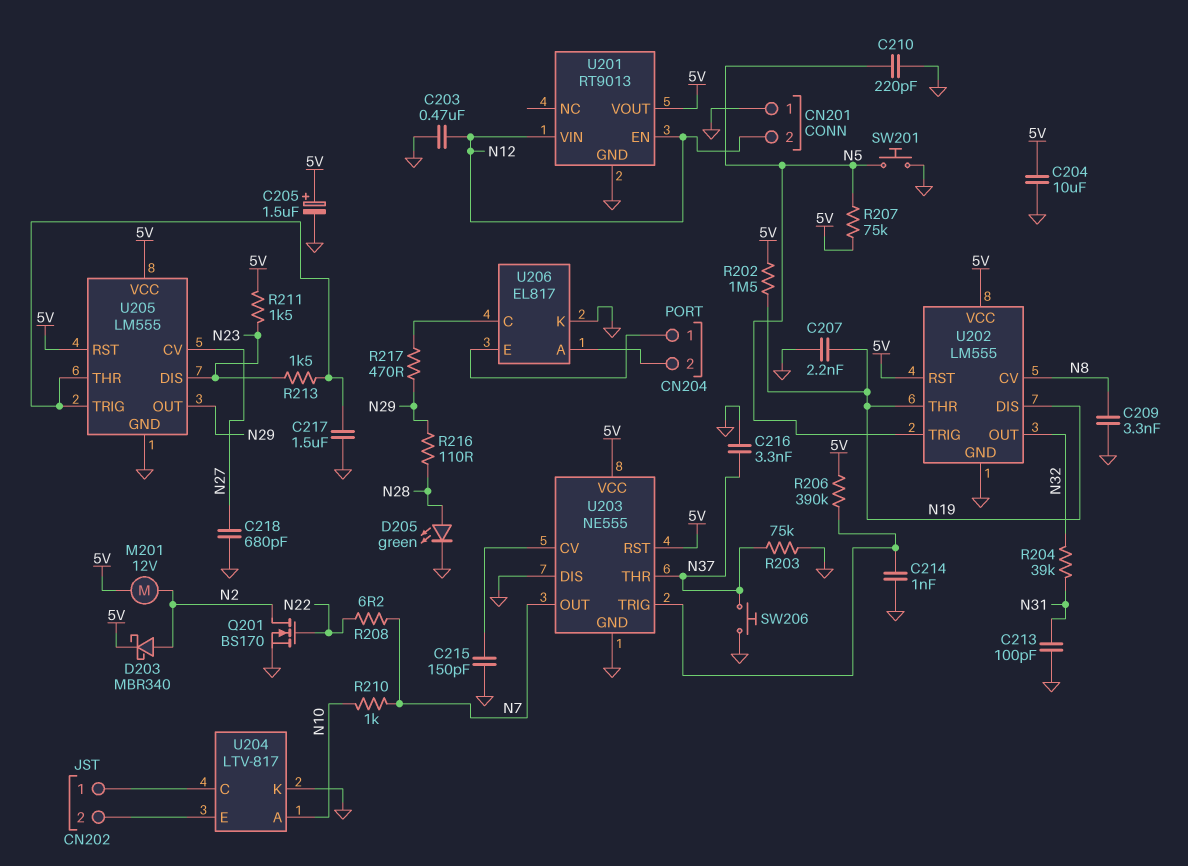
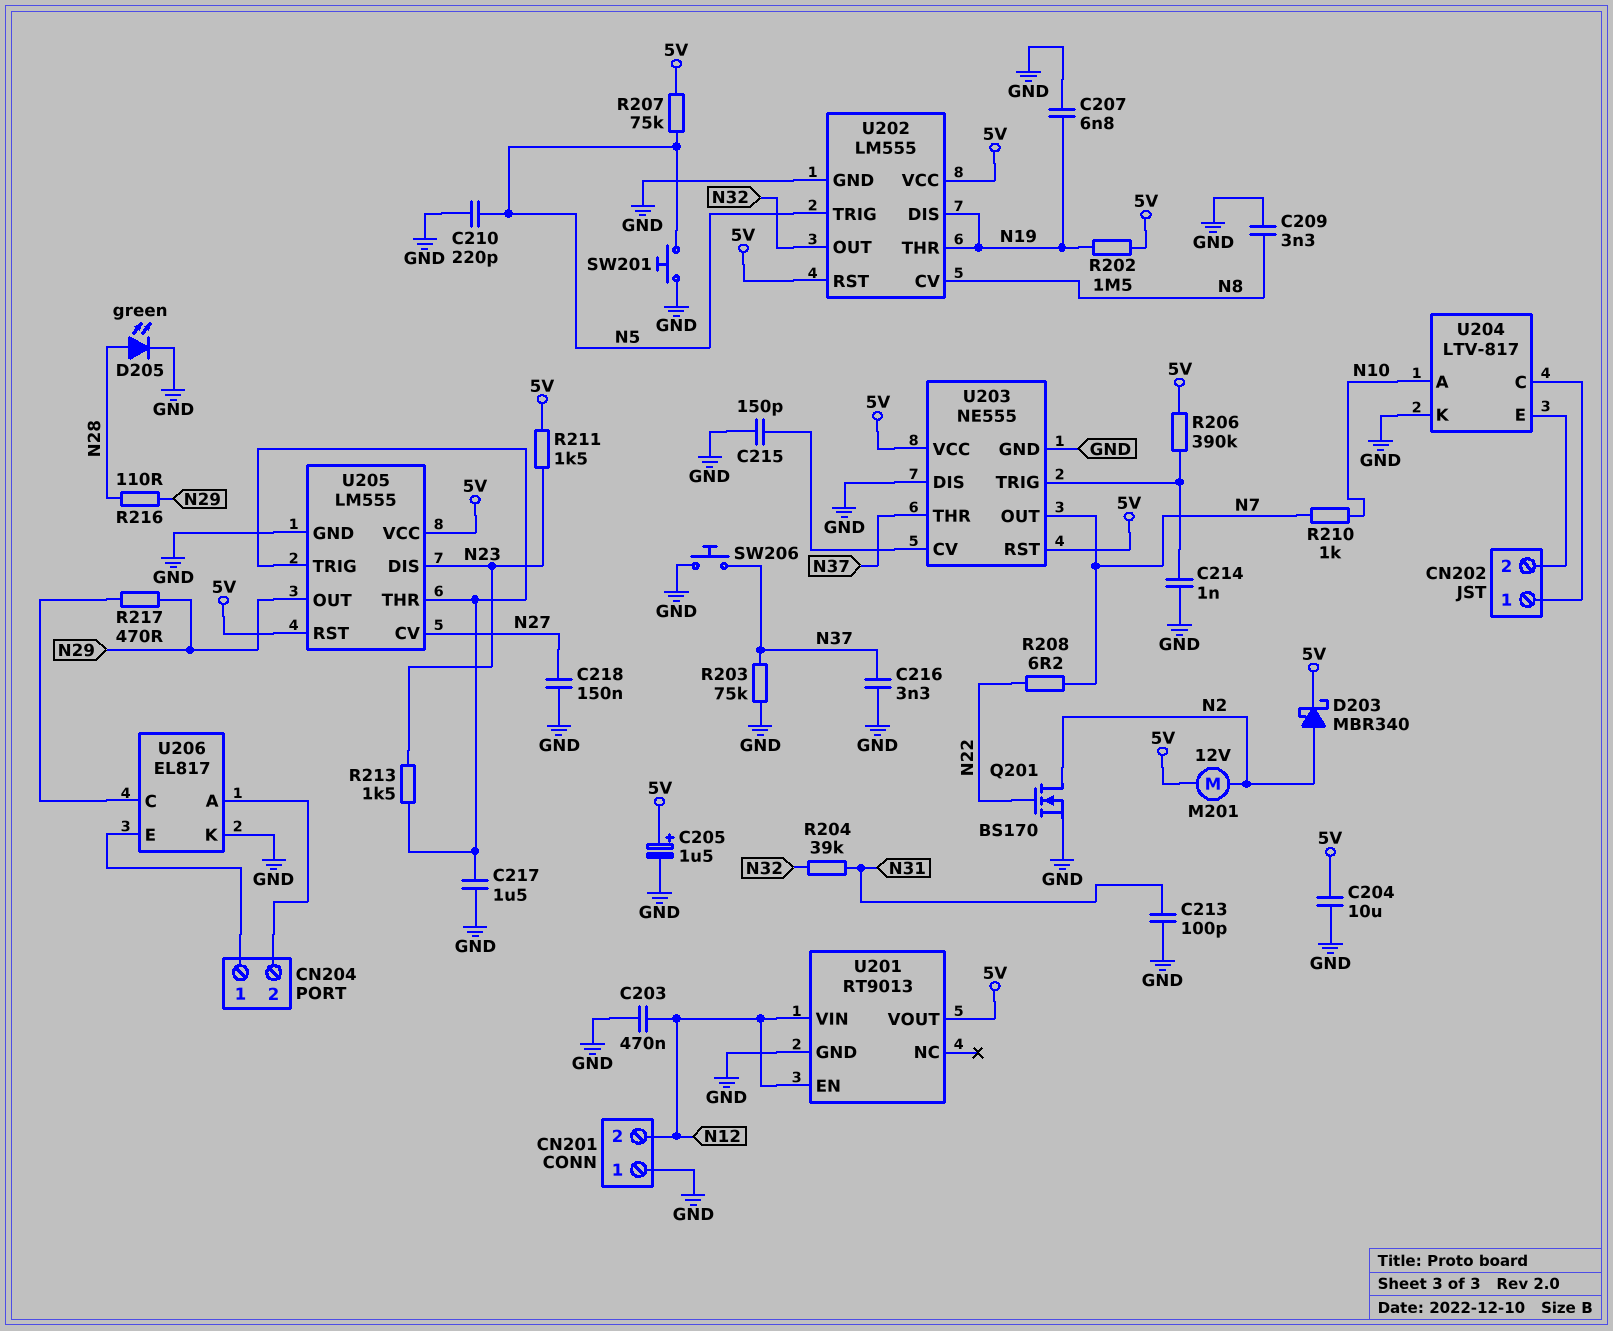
C207: 2.2nF (GND, N19) -> 6.8nF (GND, N19)
C218: 680pF (GND, N27) -> 150nF (GND, N27)

